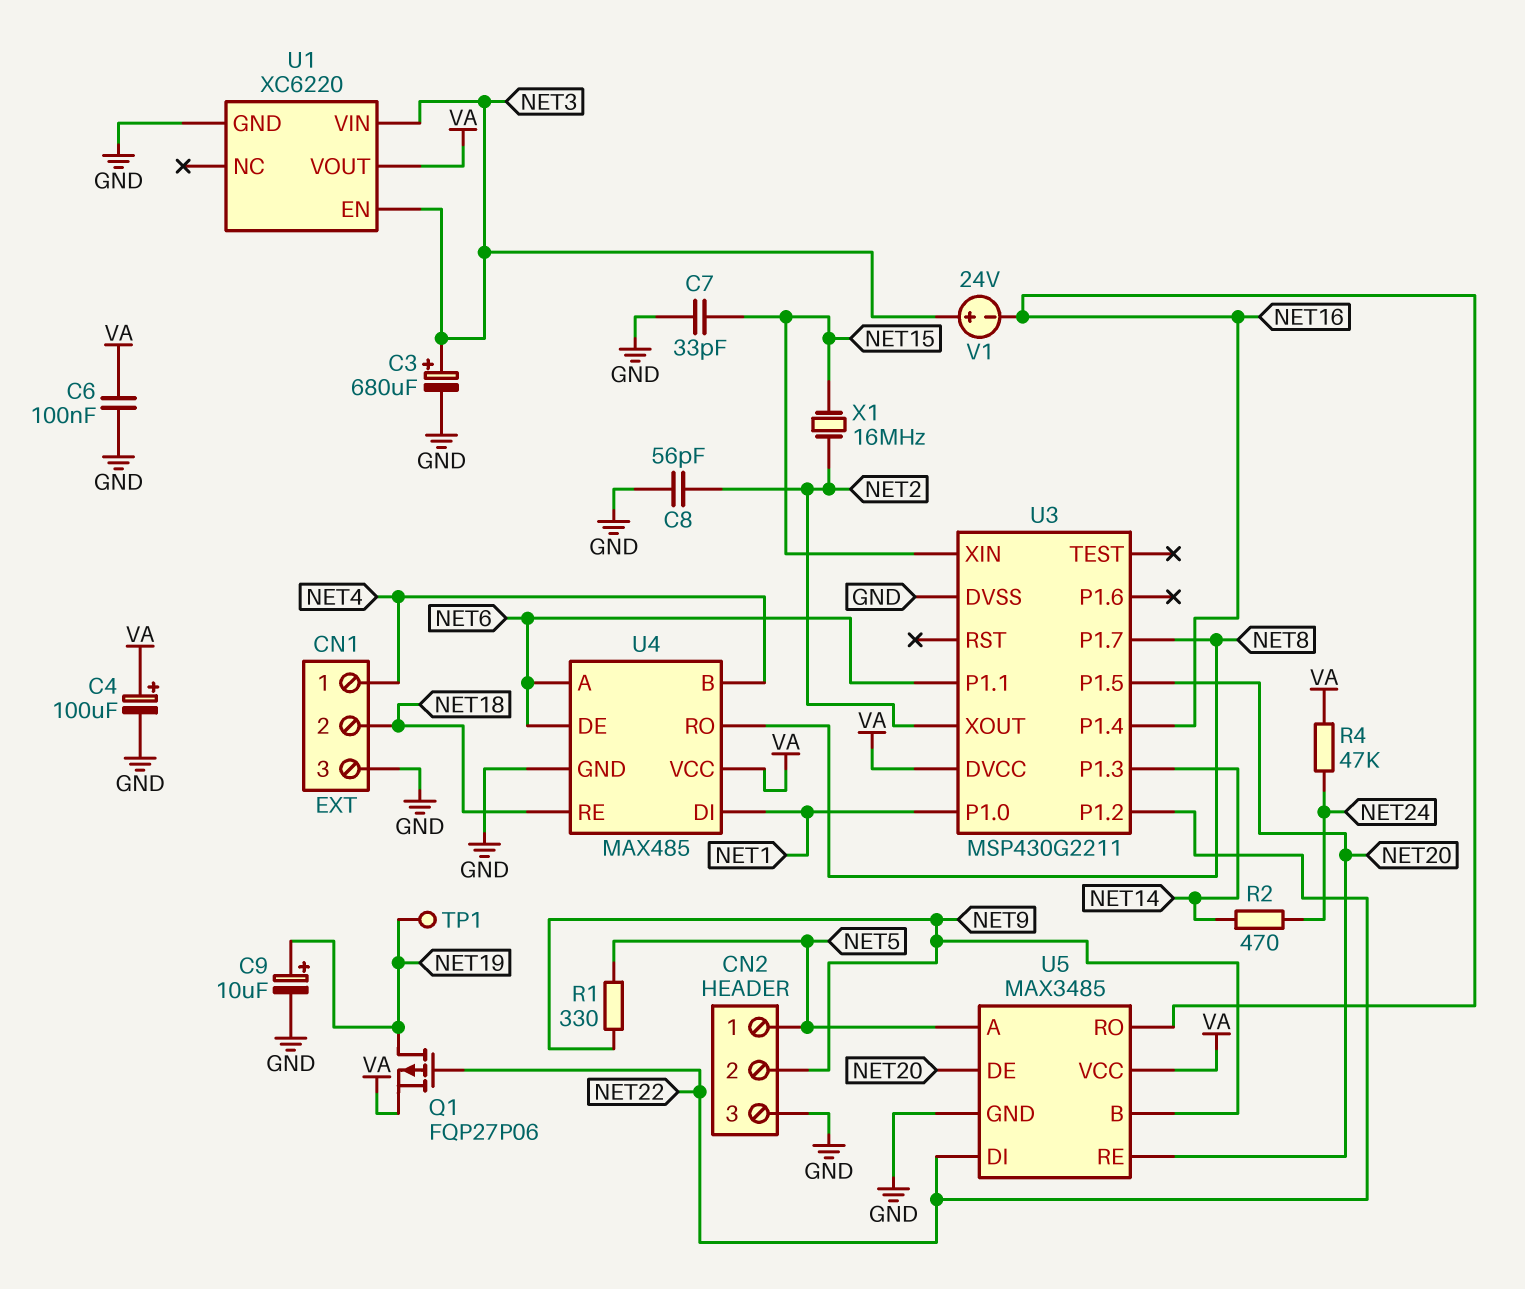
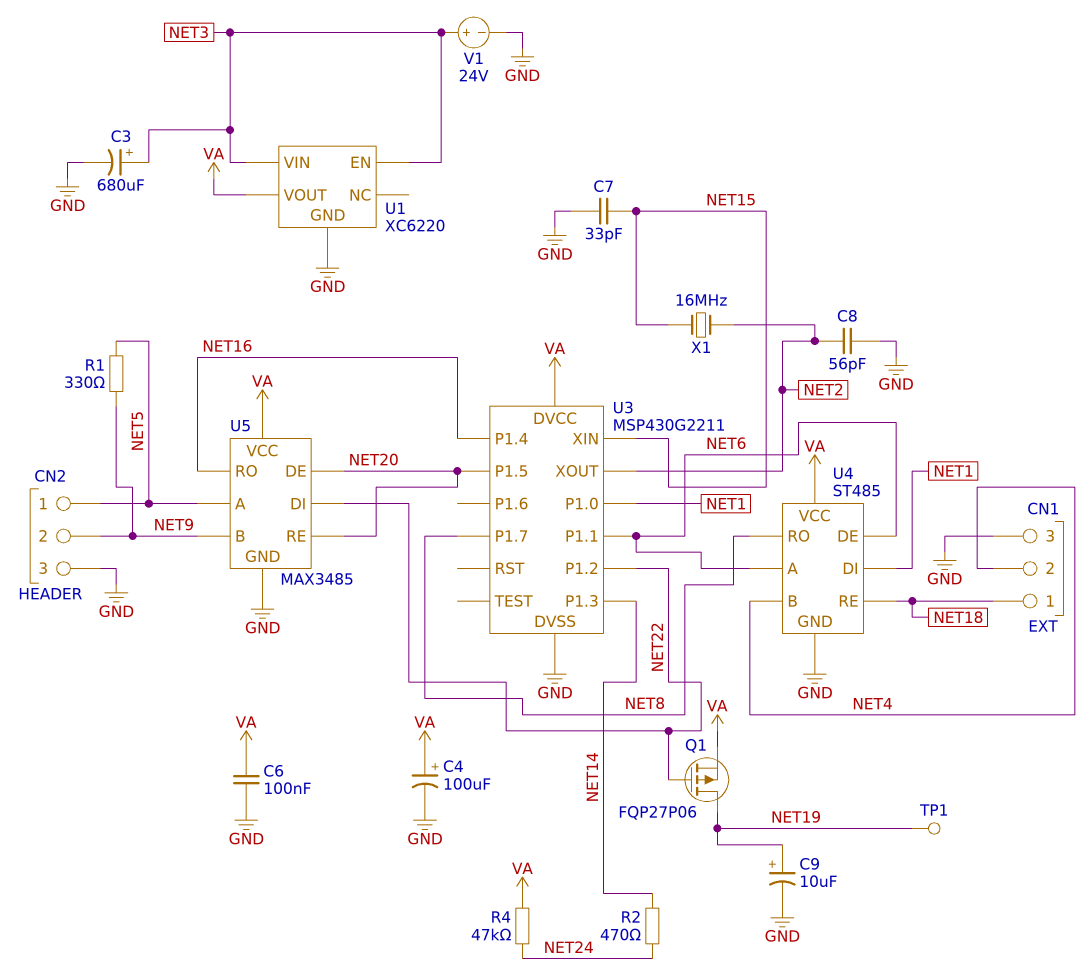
CN1 pin 1: NET4 -> NET18
CN1 pin 2: NET18 -> NET4
U4: MAX485 -> ST485
V1: 24V (plus NET3, minus NET16) -> 24V (plus NET3, minus GND)

